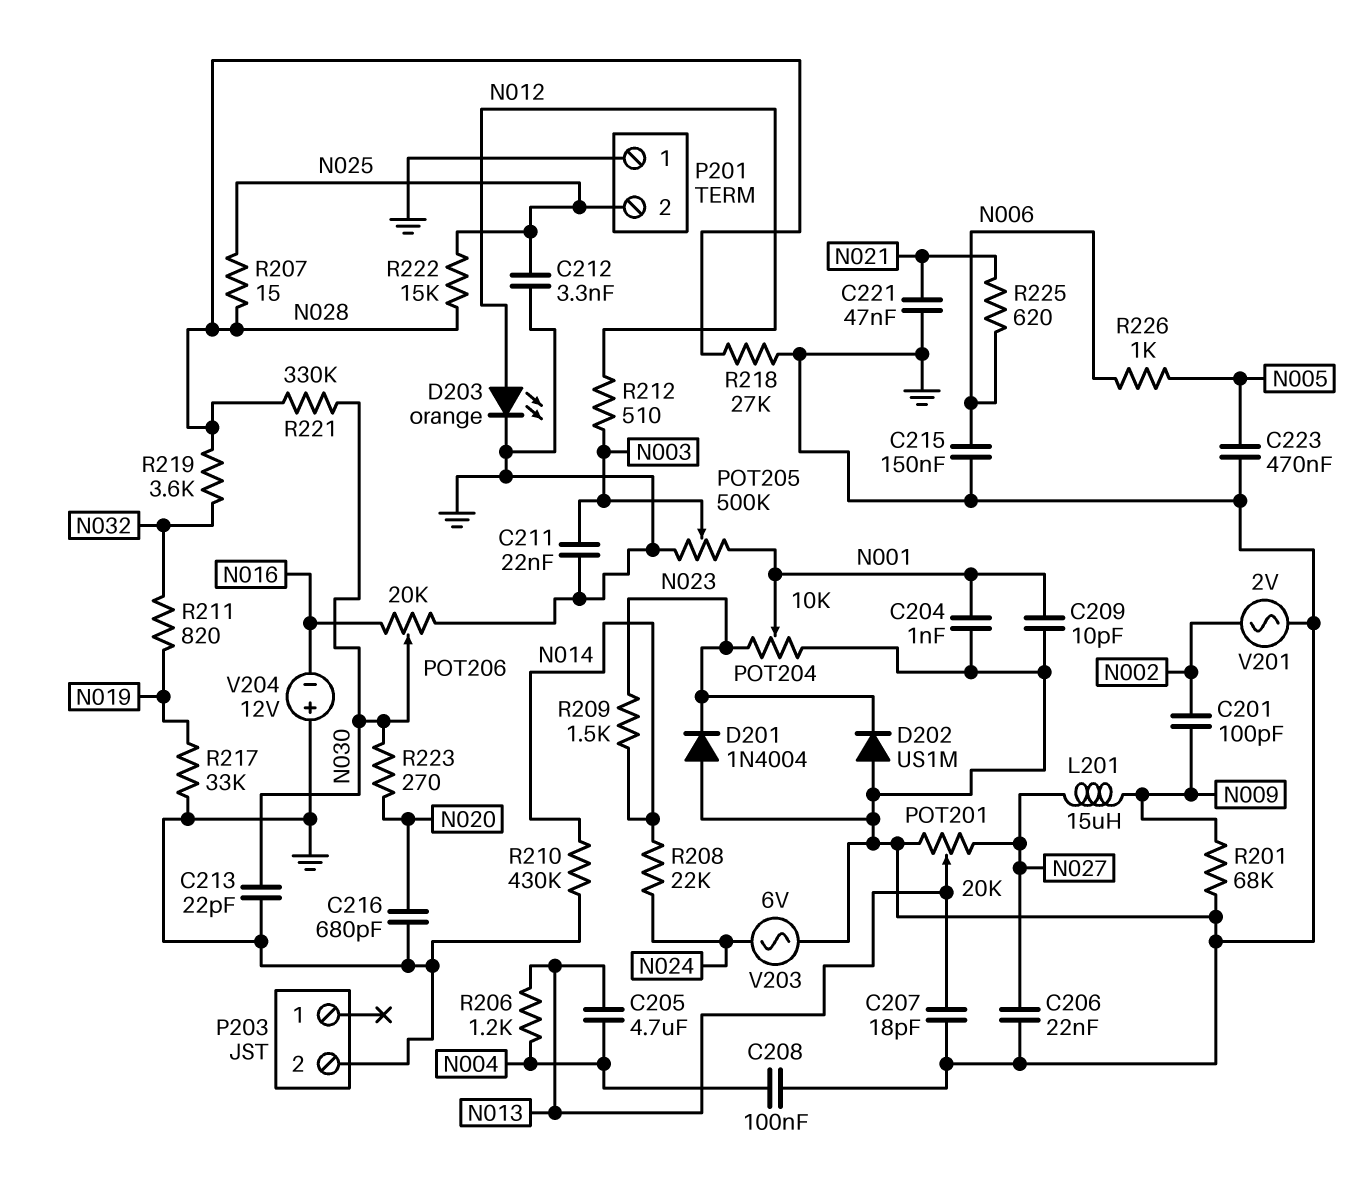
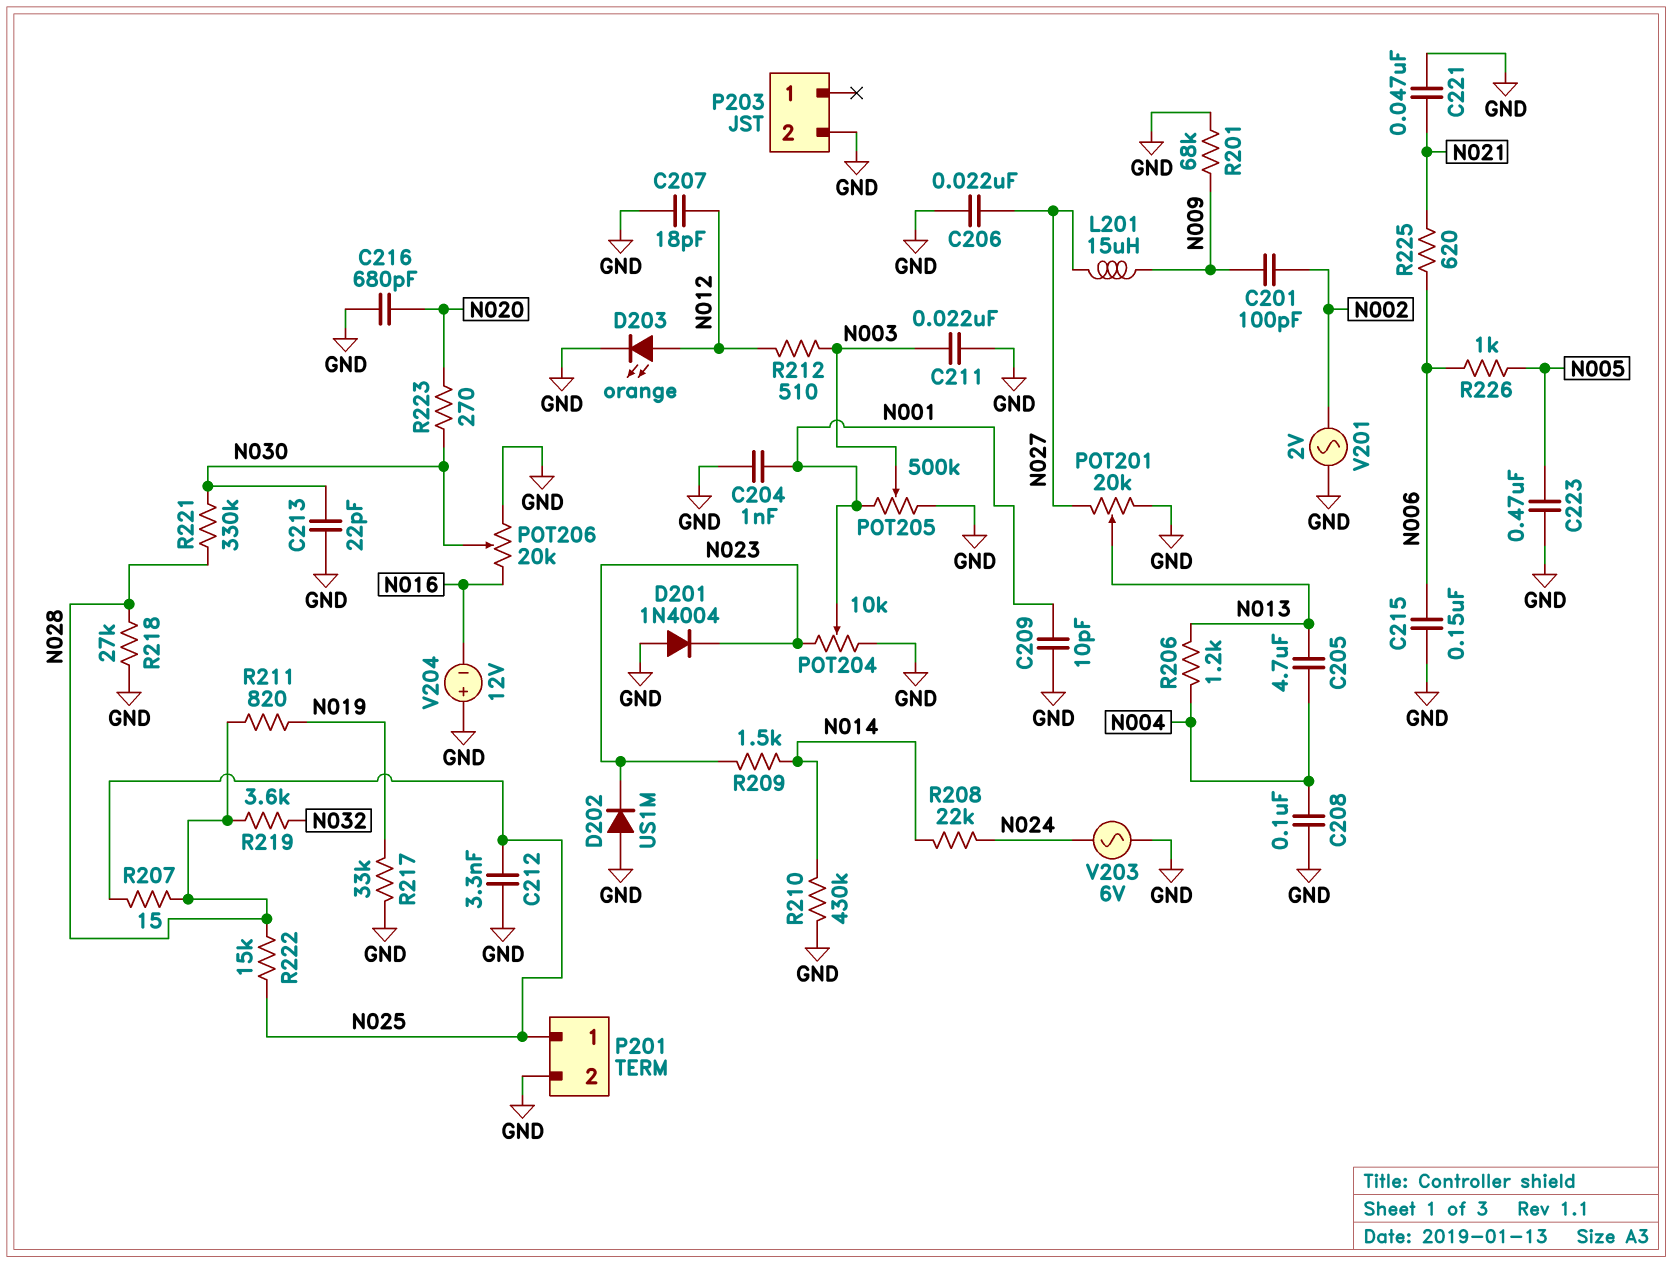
C207: 18pF (GND, N013) -> 18pF (GND, N012)
P201 pin 1: GND -> N025
P201 pin 2: N025 -> GND
R211: 820 (N019, N032) -> 820 (N019, N028)

